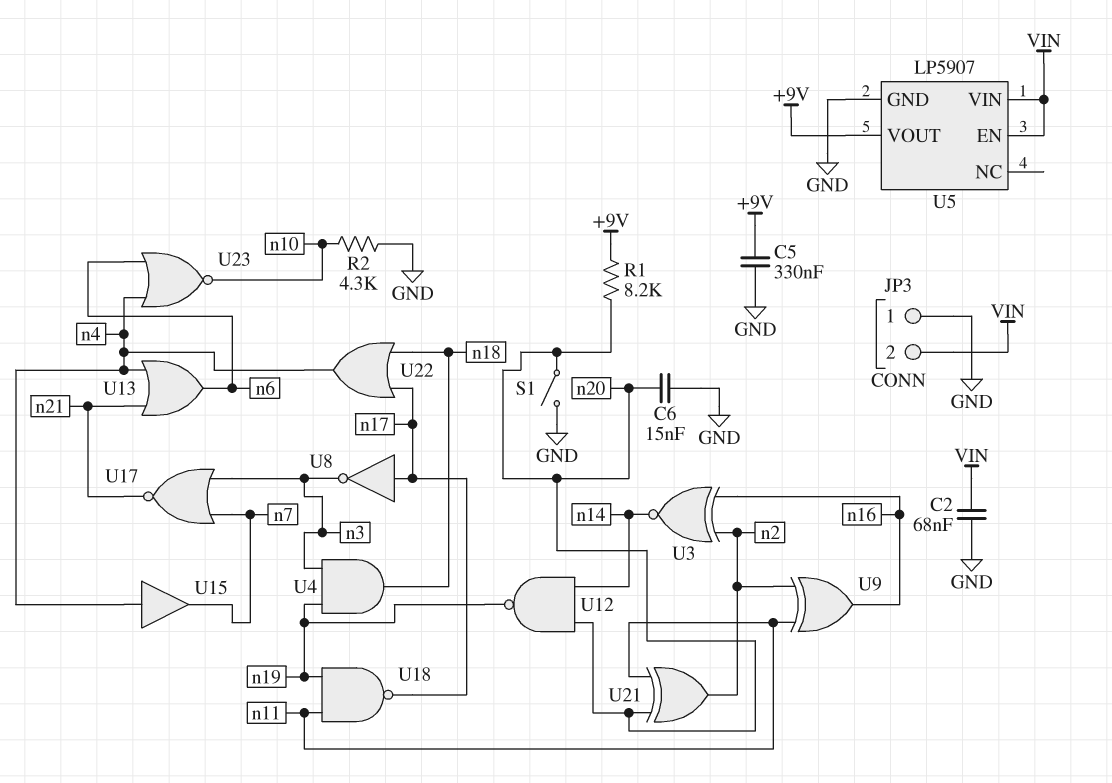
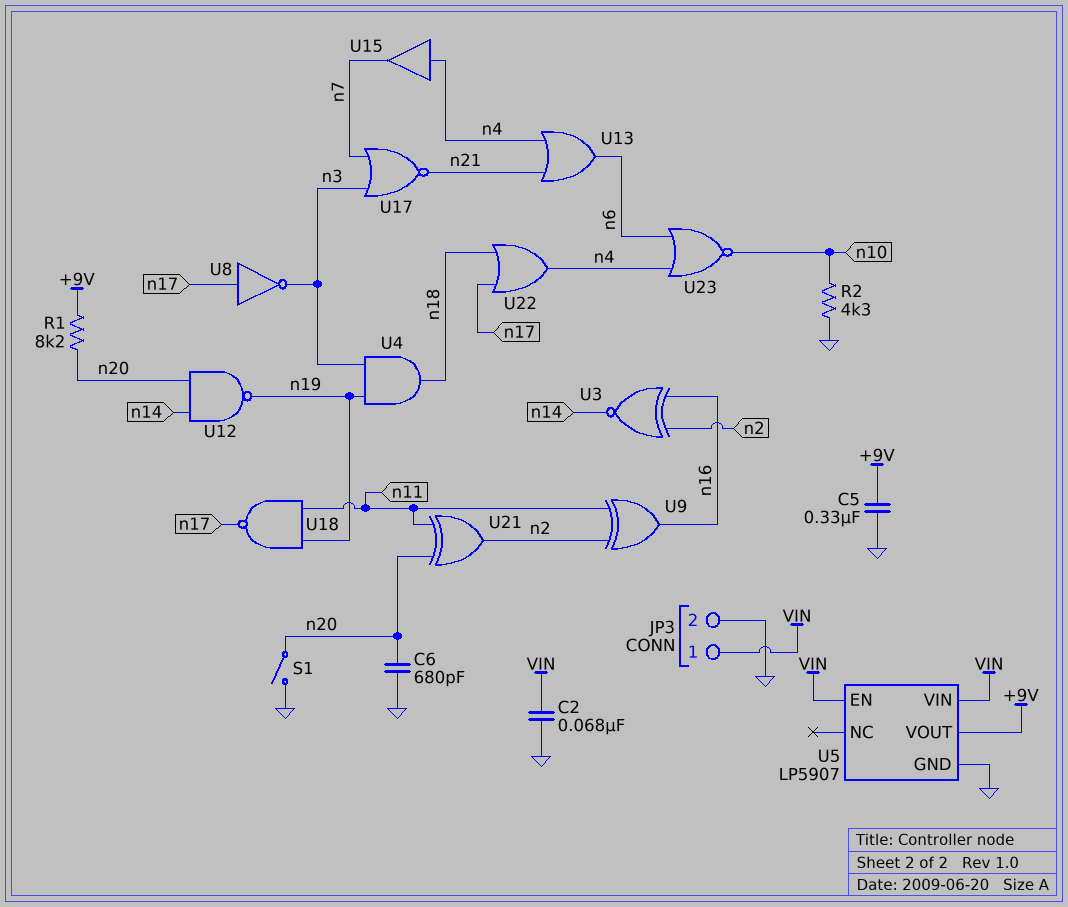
C6: 15nF (GND, n20) -> 680pF (GND, n20)
JP3 pin 1: GND -> VIN
JP3 pin 2: VIN -> GND

